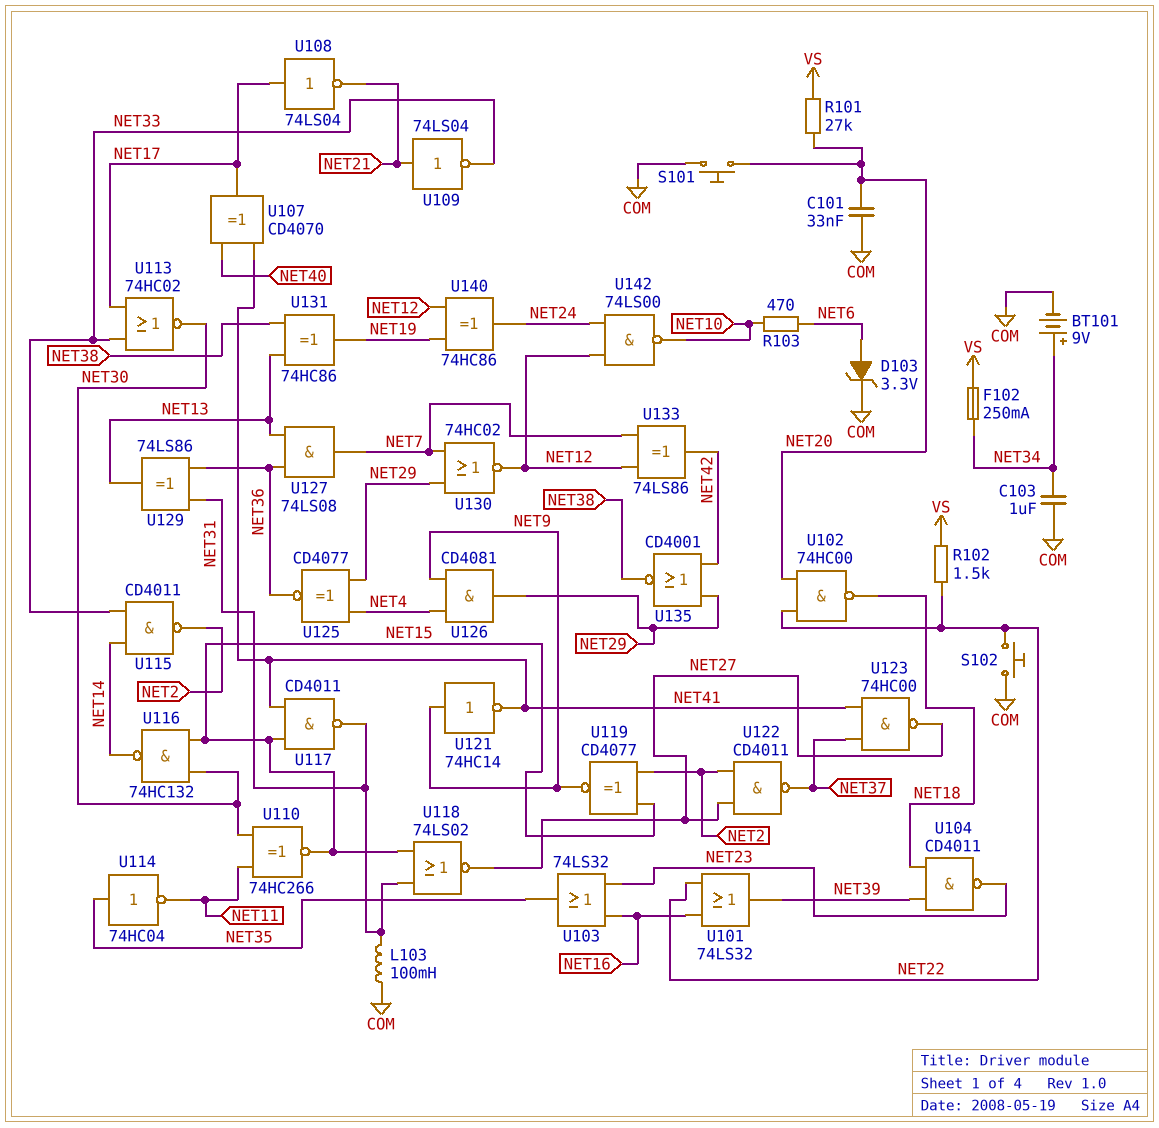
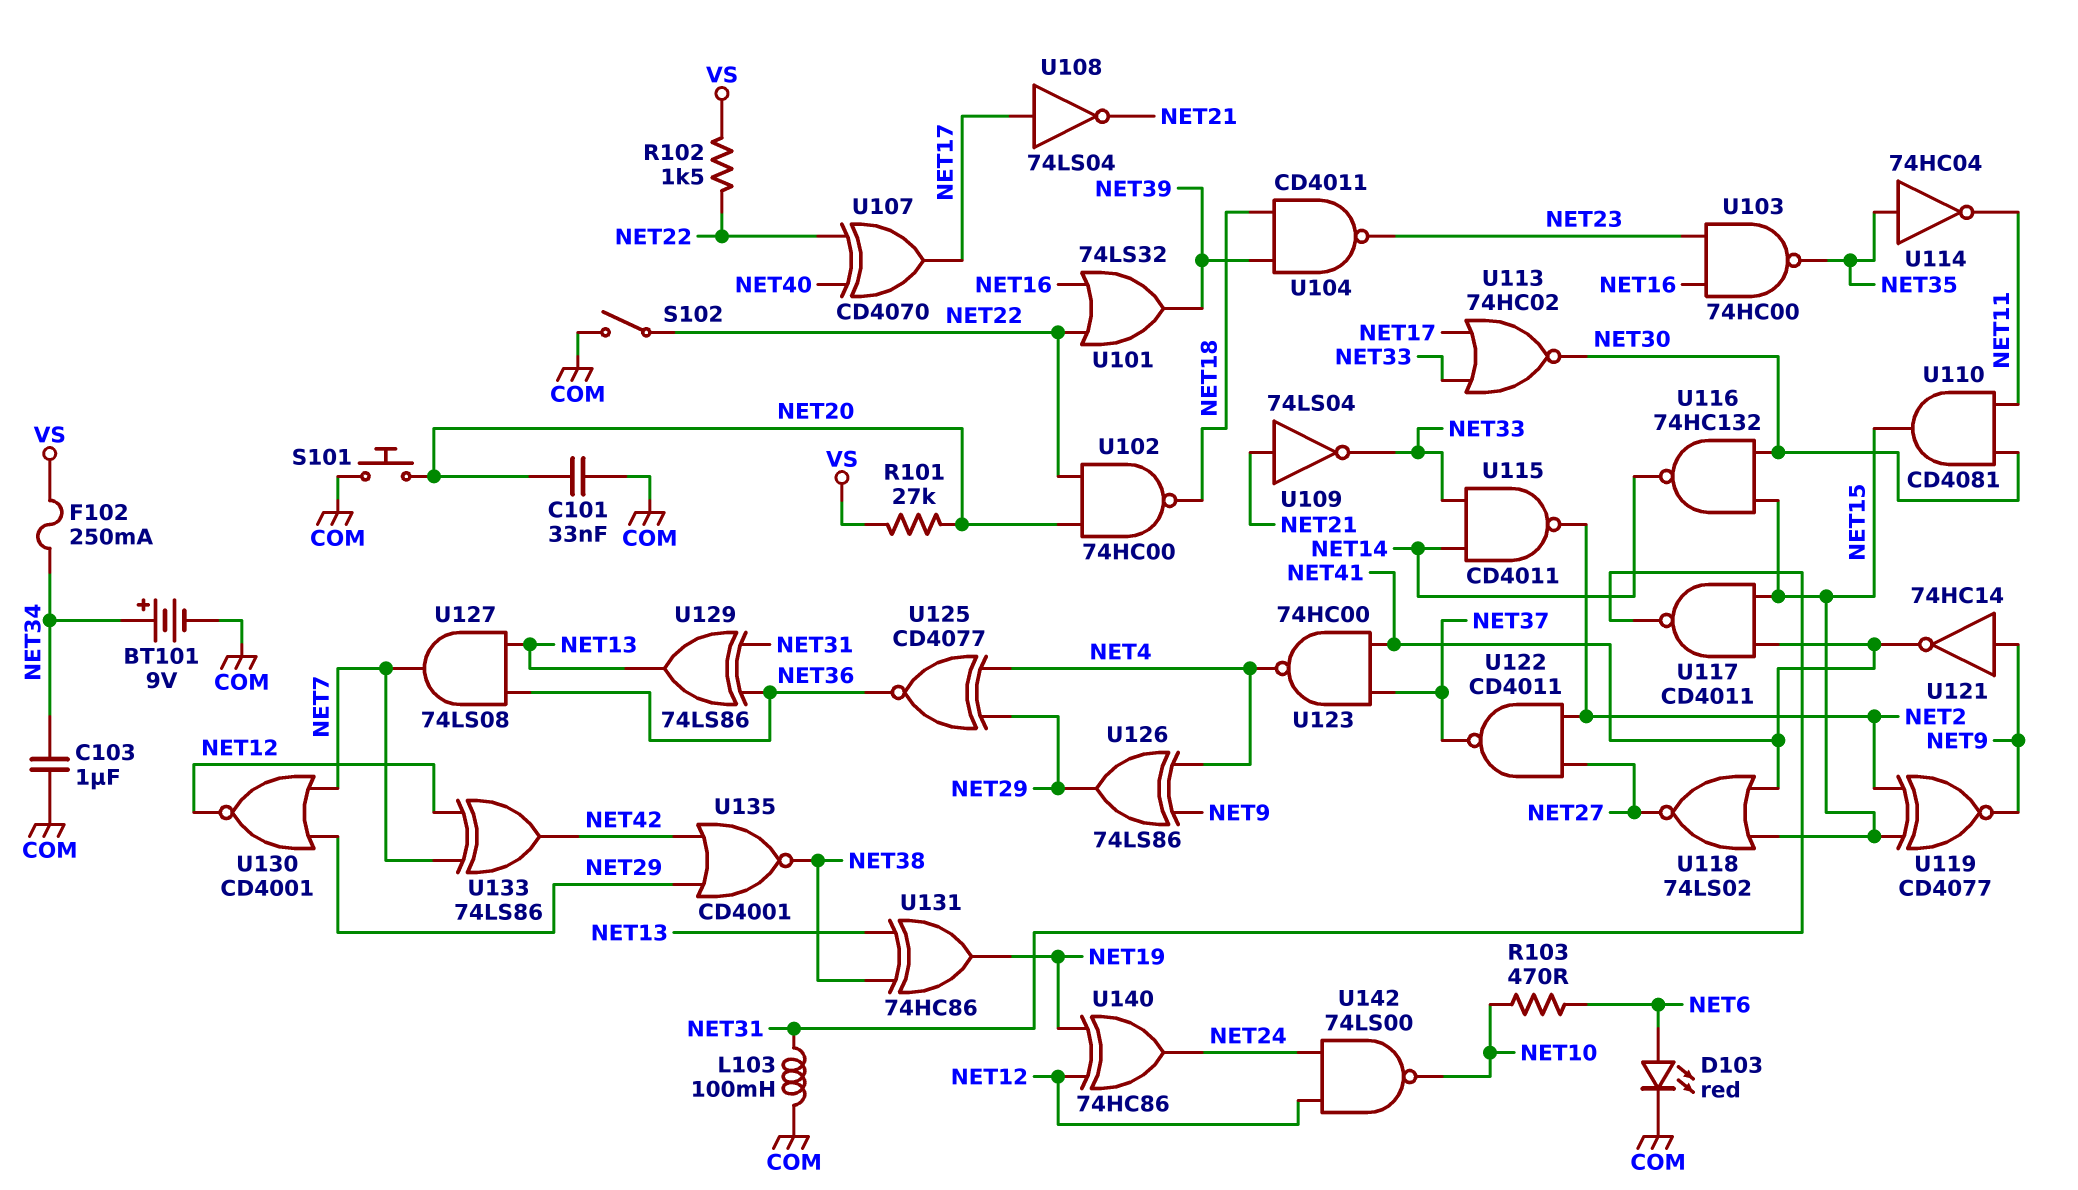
D103: zener 3.3V (A NET6, K COM) -> LED red (A NET6, K COM)
S102: button (COM, NET22) -> switch (COM, NET22)
U103: OR 74LS32 (in NET16, in NET23, out NET35) -> NAND 74HC00 (in NET16, in NET23, out NET35)
U107: XOR CD4070 (in NET40, in NET41, out NET17) -> XOR CD4070 (in NET22, in NET40, out NET17)
U110: XNOR 74HC266 (in NET11, in NET30, out NET15) -> AND CD4081 (in NET11, in NET30, out NET15)
U118: NOR 74LS02 (in NET15, in NET31, out NET27) -> NOR 74LS02 (in NET15, in NET41, out NET27)
U123: NAND 74HC00 (in NET37, in NET41, out NET27) -> NAND 74HC00 (in NET37, in NET41, out NET4)
U126: AND CD4081 (in NET4, in NET9, out NET29) -> XOR 74LS86 (in NET4, in NET9, out NET29)
U130: NOR 74HC02 (in NET7, in NET29, out NET12) -> NOR CD4001 (in NET7, in NET29, out NET12)

